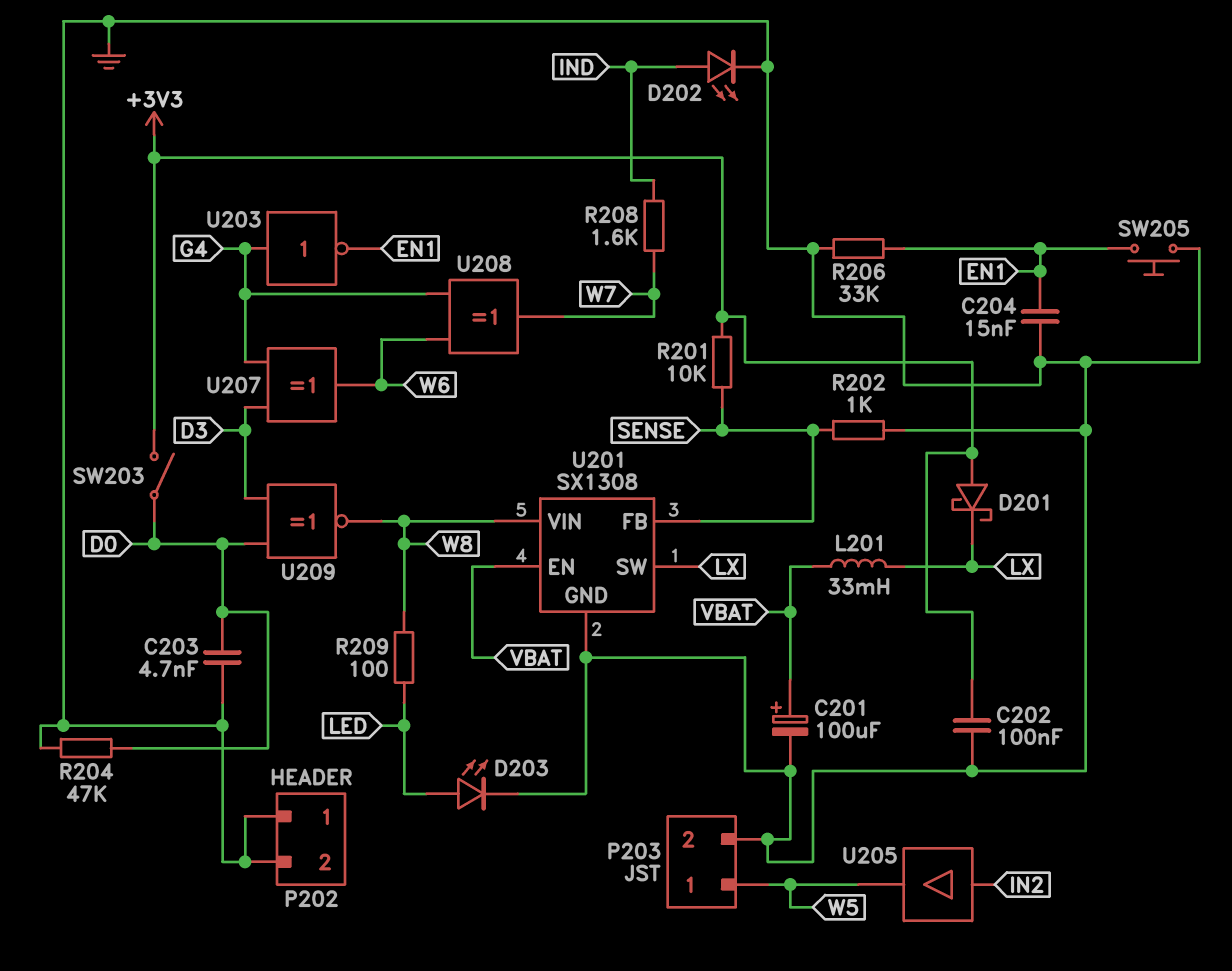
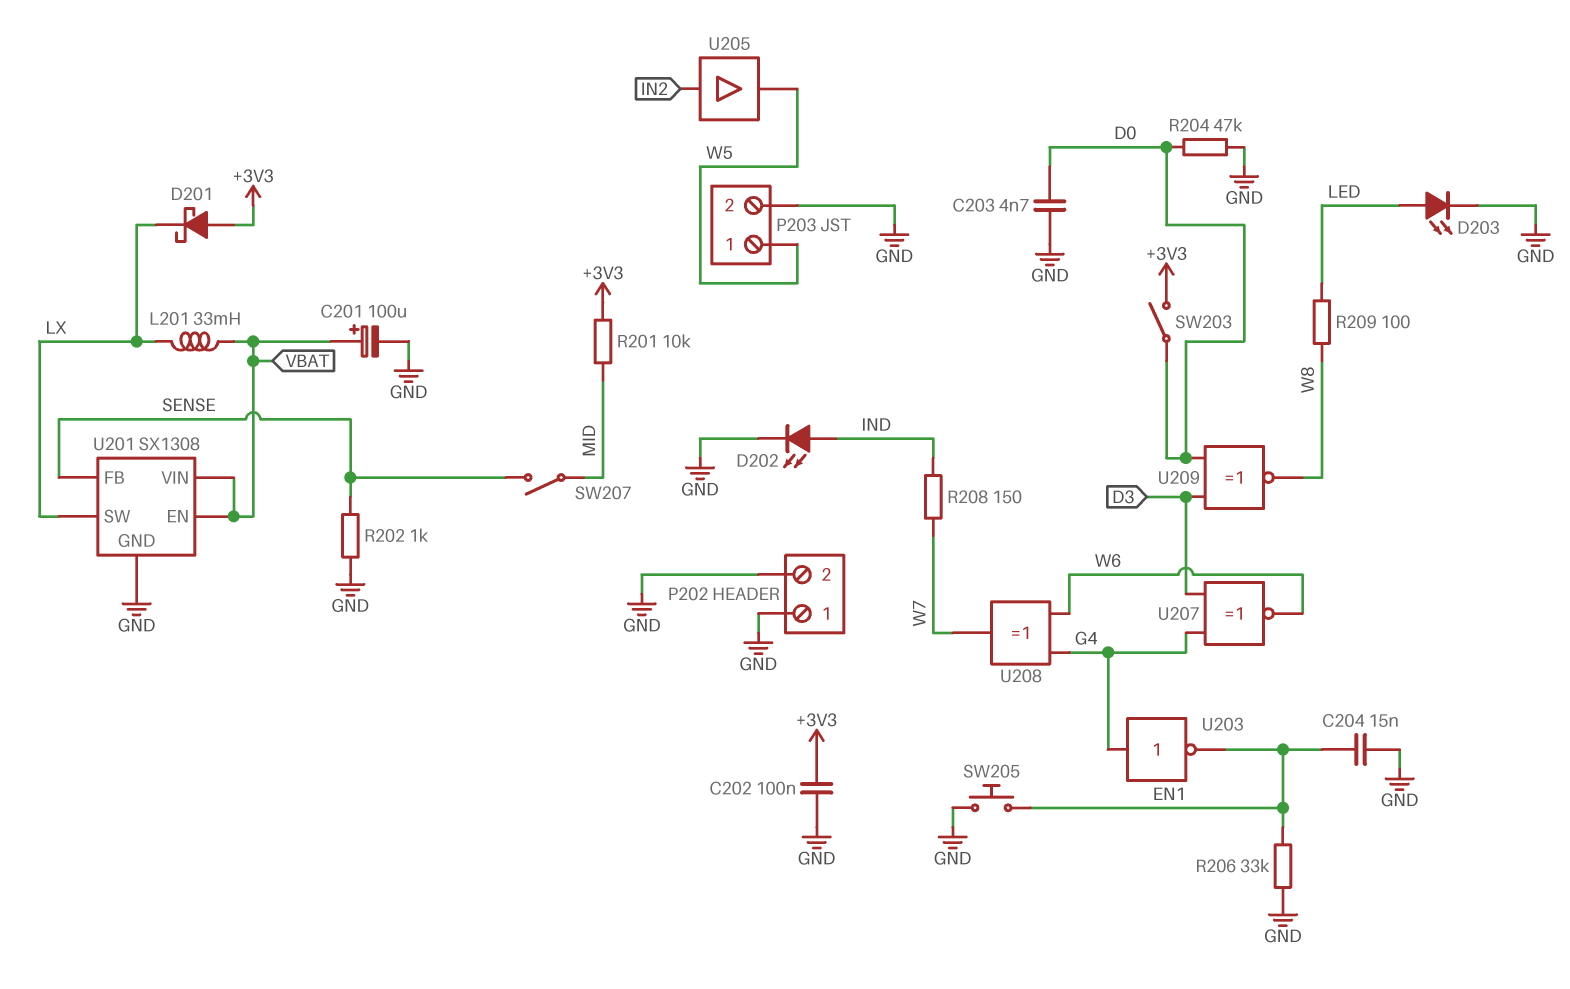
R201: 10k (+3V3, SENSE) -> 10k (+3V3, MID)
R208: 1.6k (IND, W7) -> 150 (IND, W7)
SW207: none -> switch (MID, SENSE)
U201 pin VIN: W8 -> VBAT
U207: XOR (in D3, in G4, out W6) -> XNOR (in D3, in G4, out W6)

